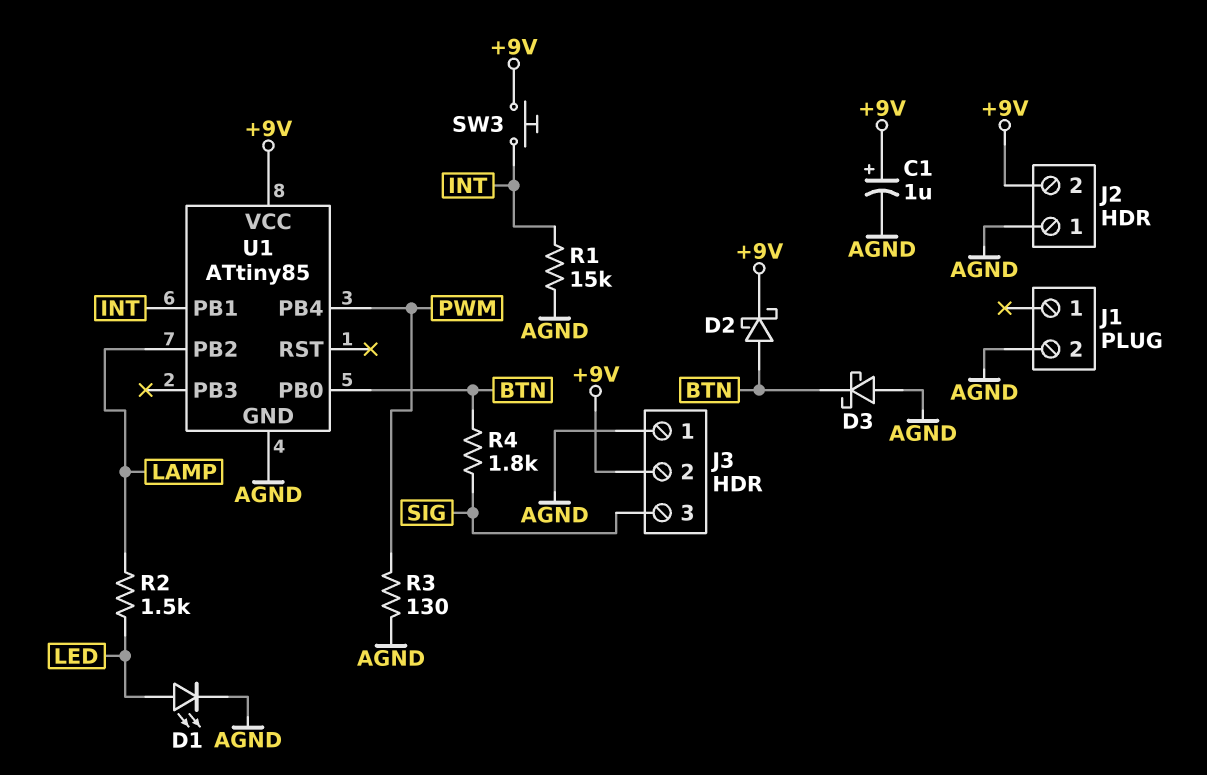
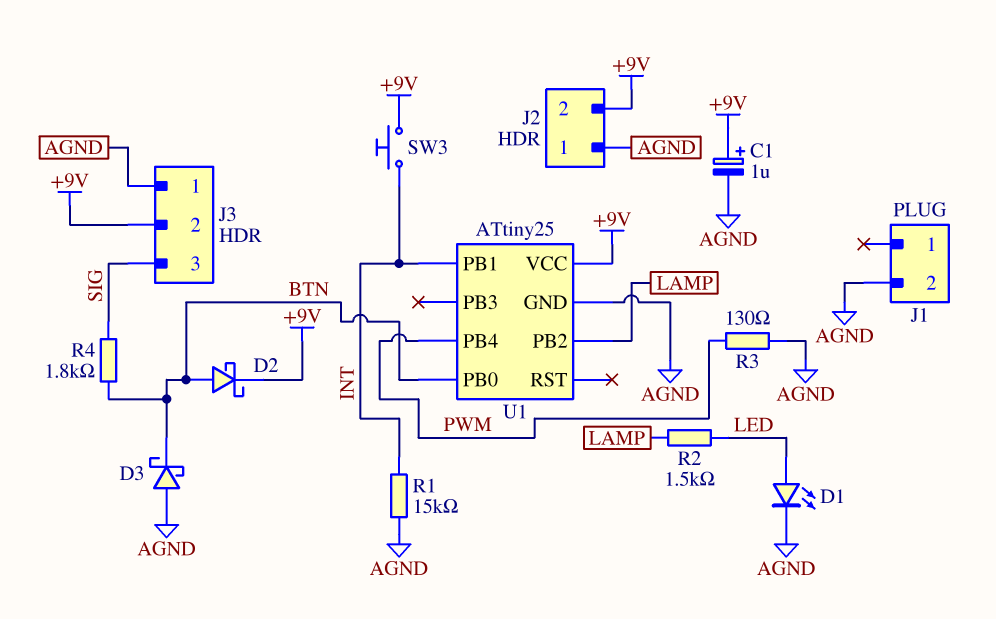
U1: ATtiny85 -> ATtiny25

